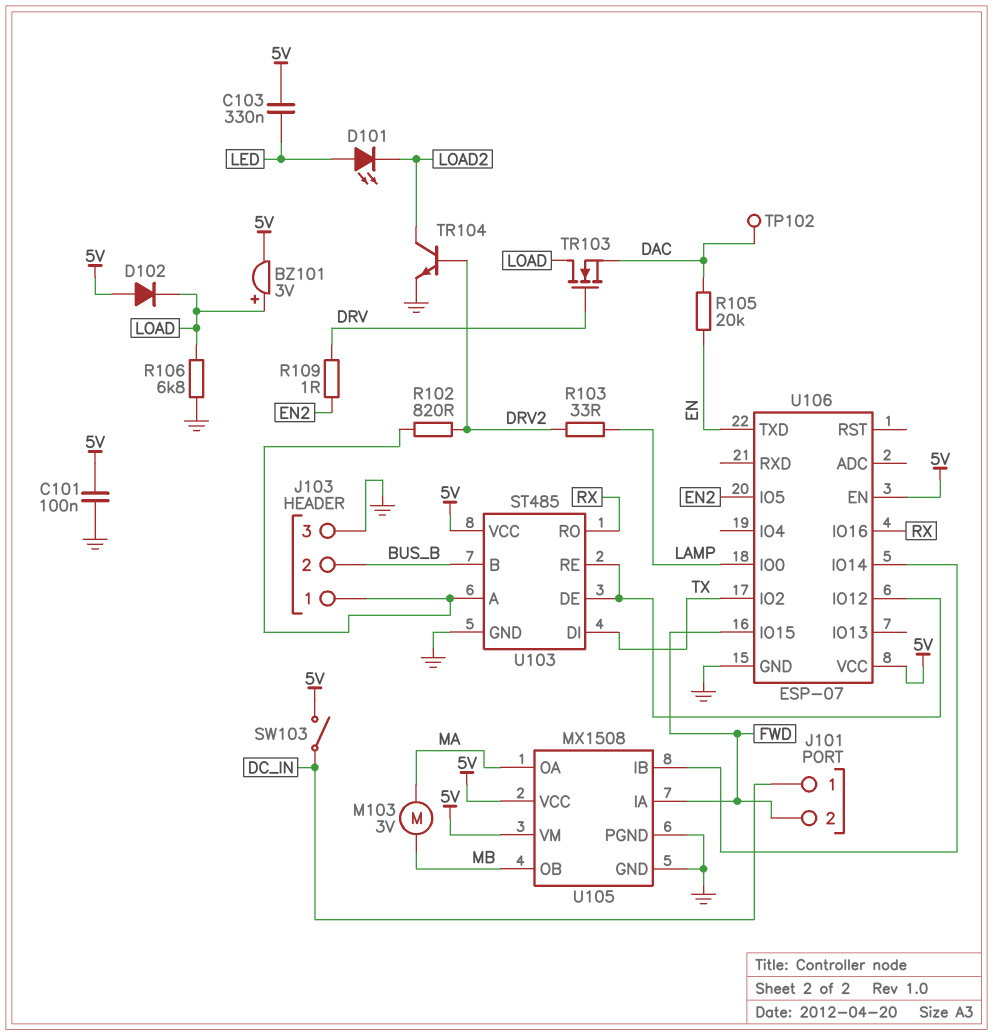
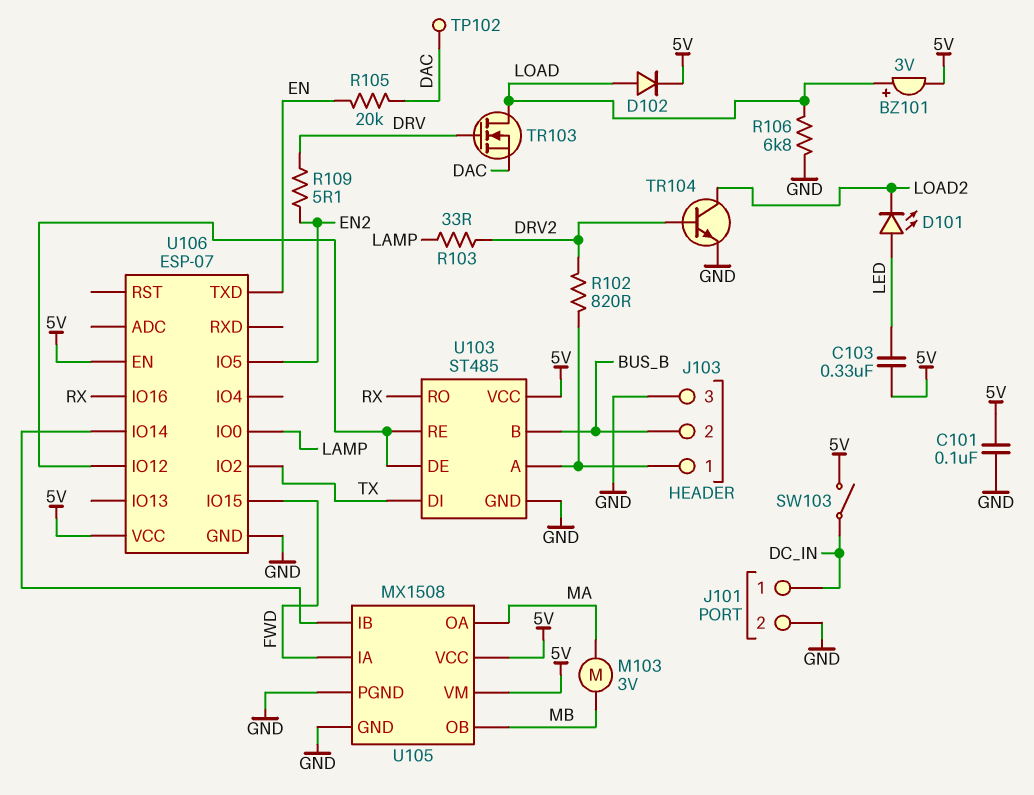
D102: diode (A 5V, K LOAD) -> diode (A LOAD, K 5V)
J101 pin 2: FWD -> GND
R109: 1 (DRV, EN2) -> 5.1 (DRV, EN2)

